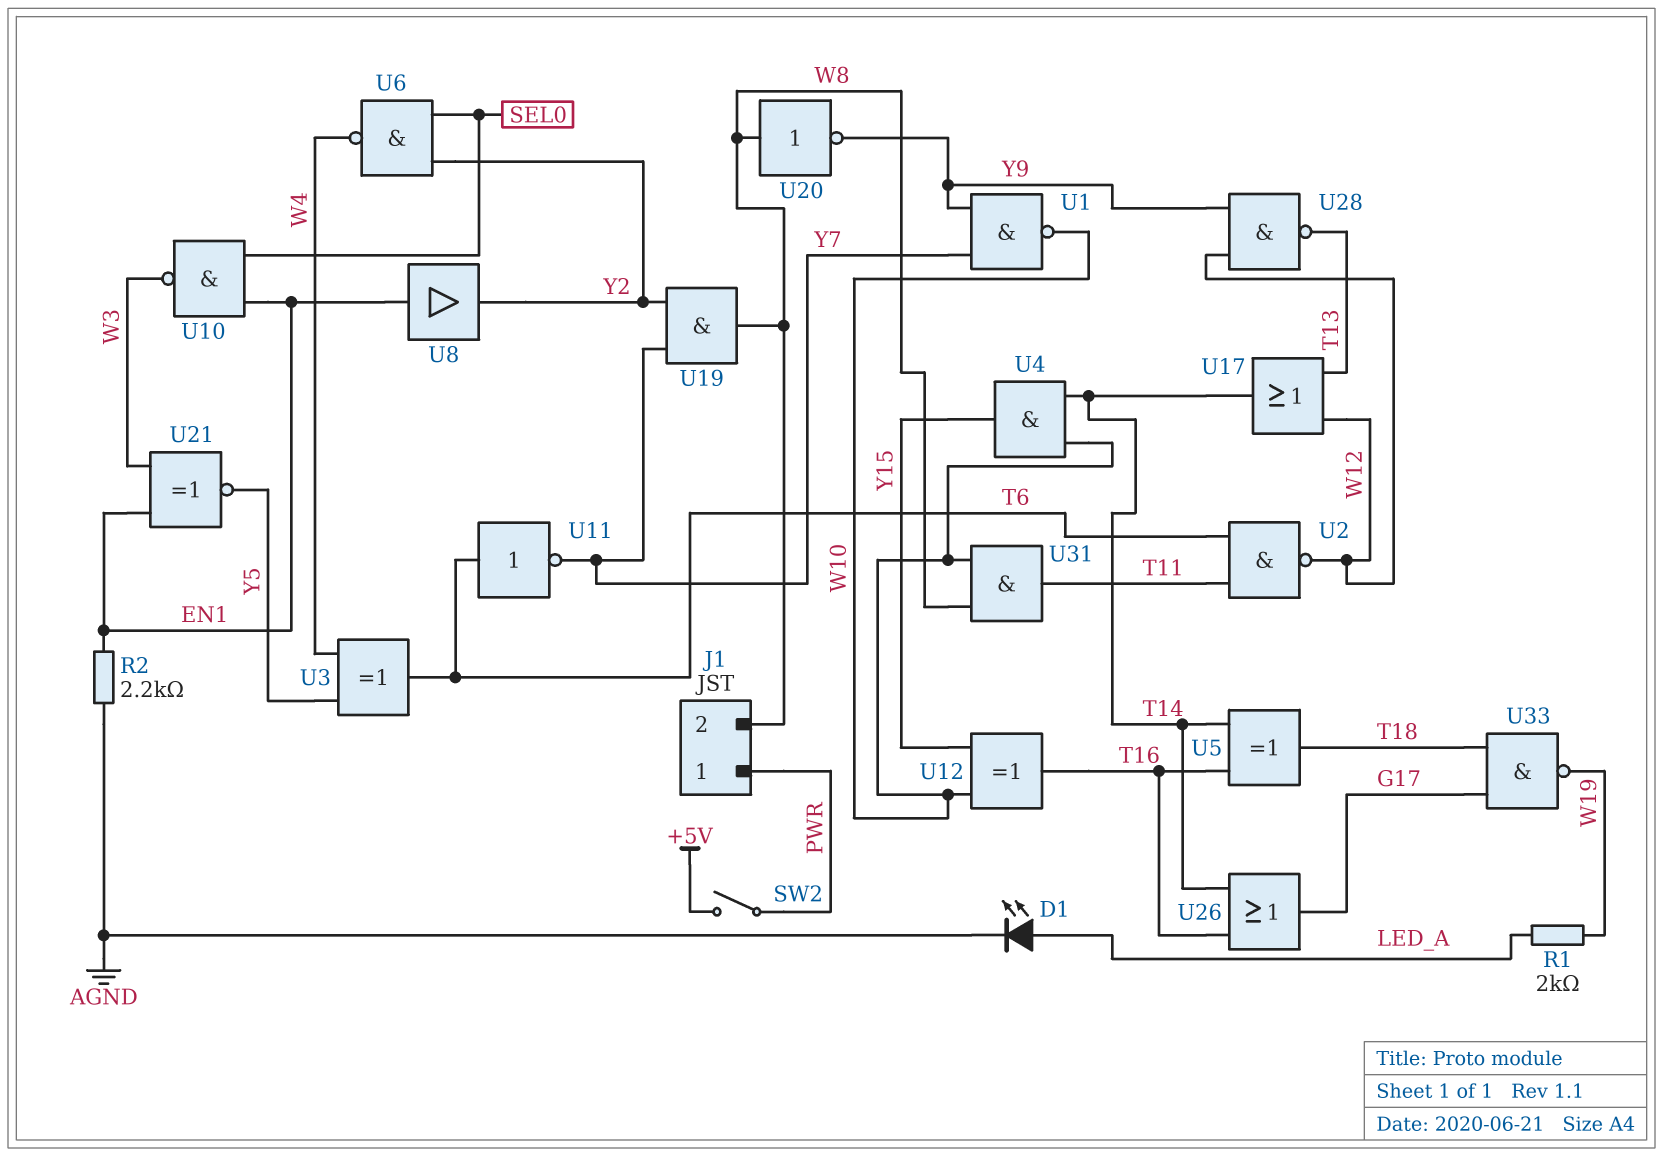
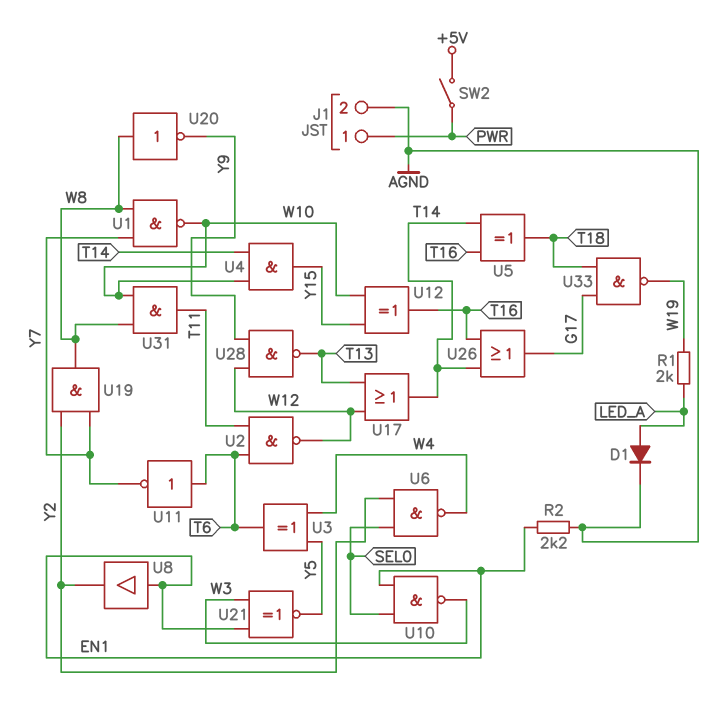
D1: LED (A LED_A, K AGND) -> diode (A LED_A, K AGND)
J1 pin 2: W8 -> AGND
U1: NAND (in Y7, in Y9, out W10) -> NAND (in W8, in Y7, out W10)

